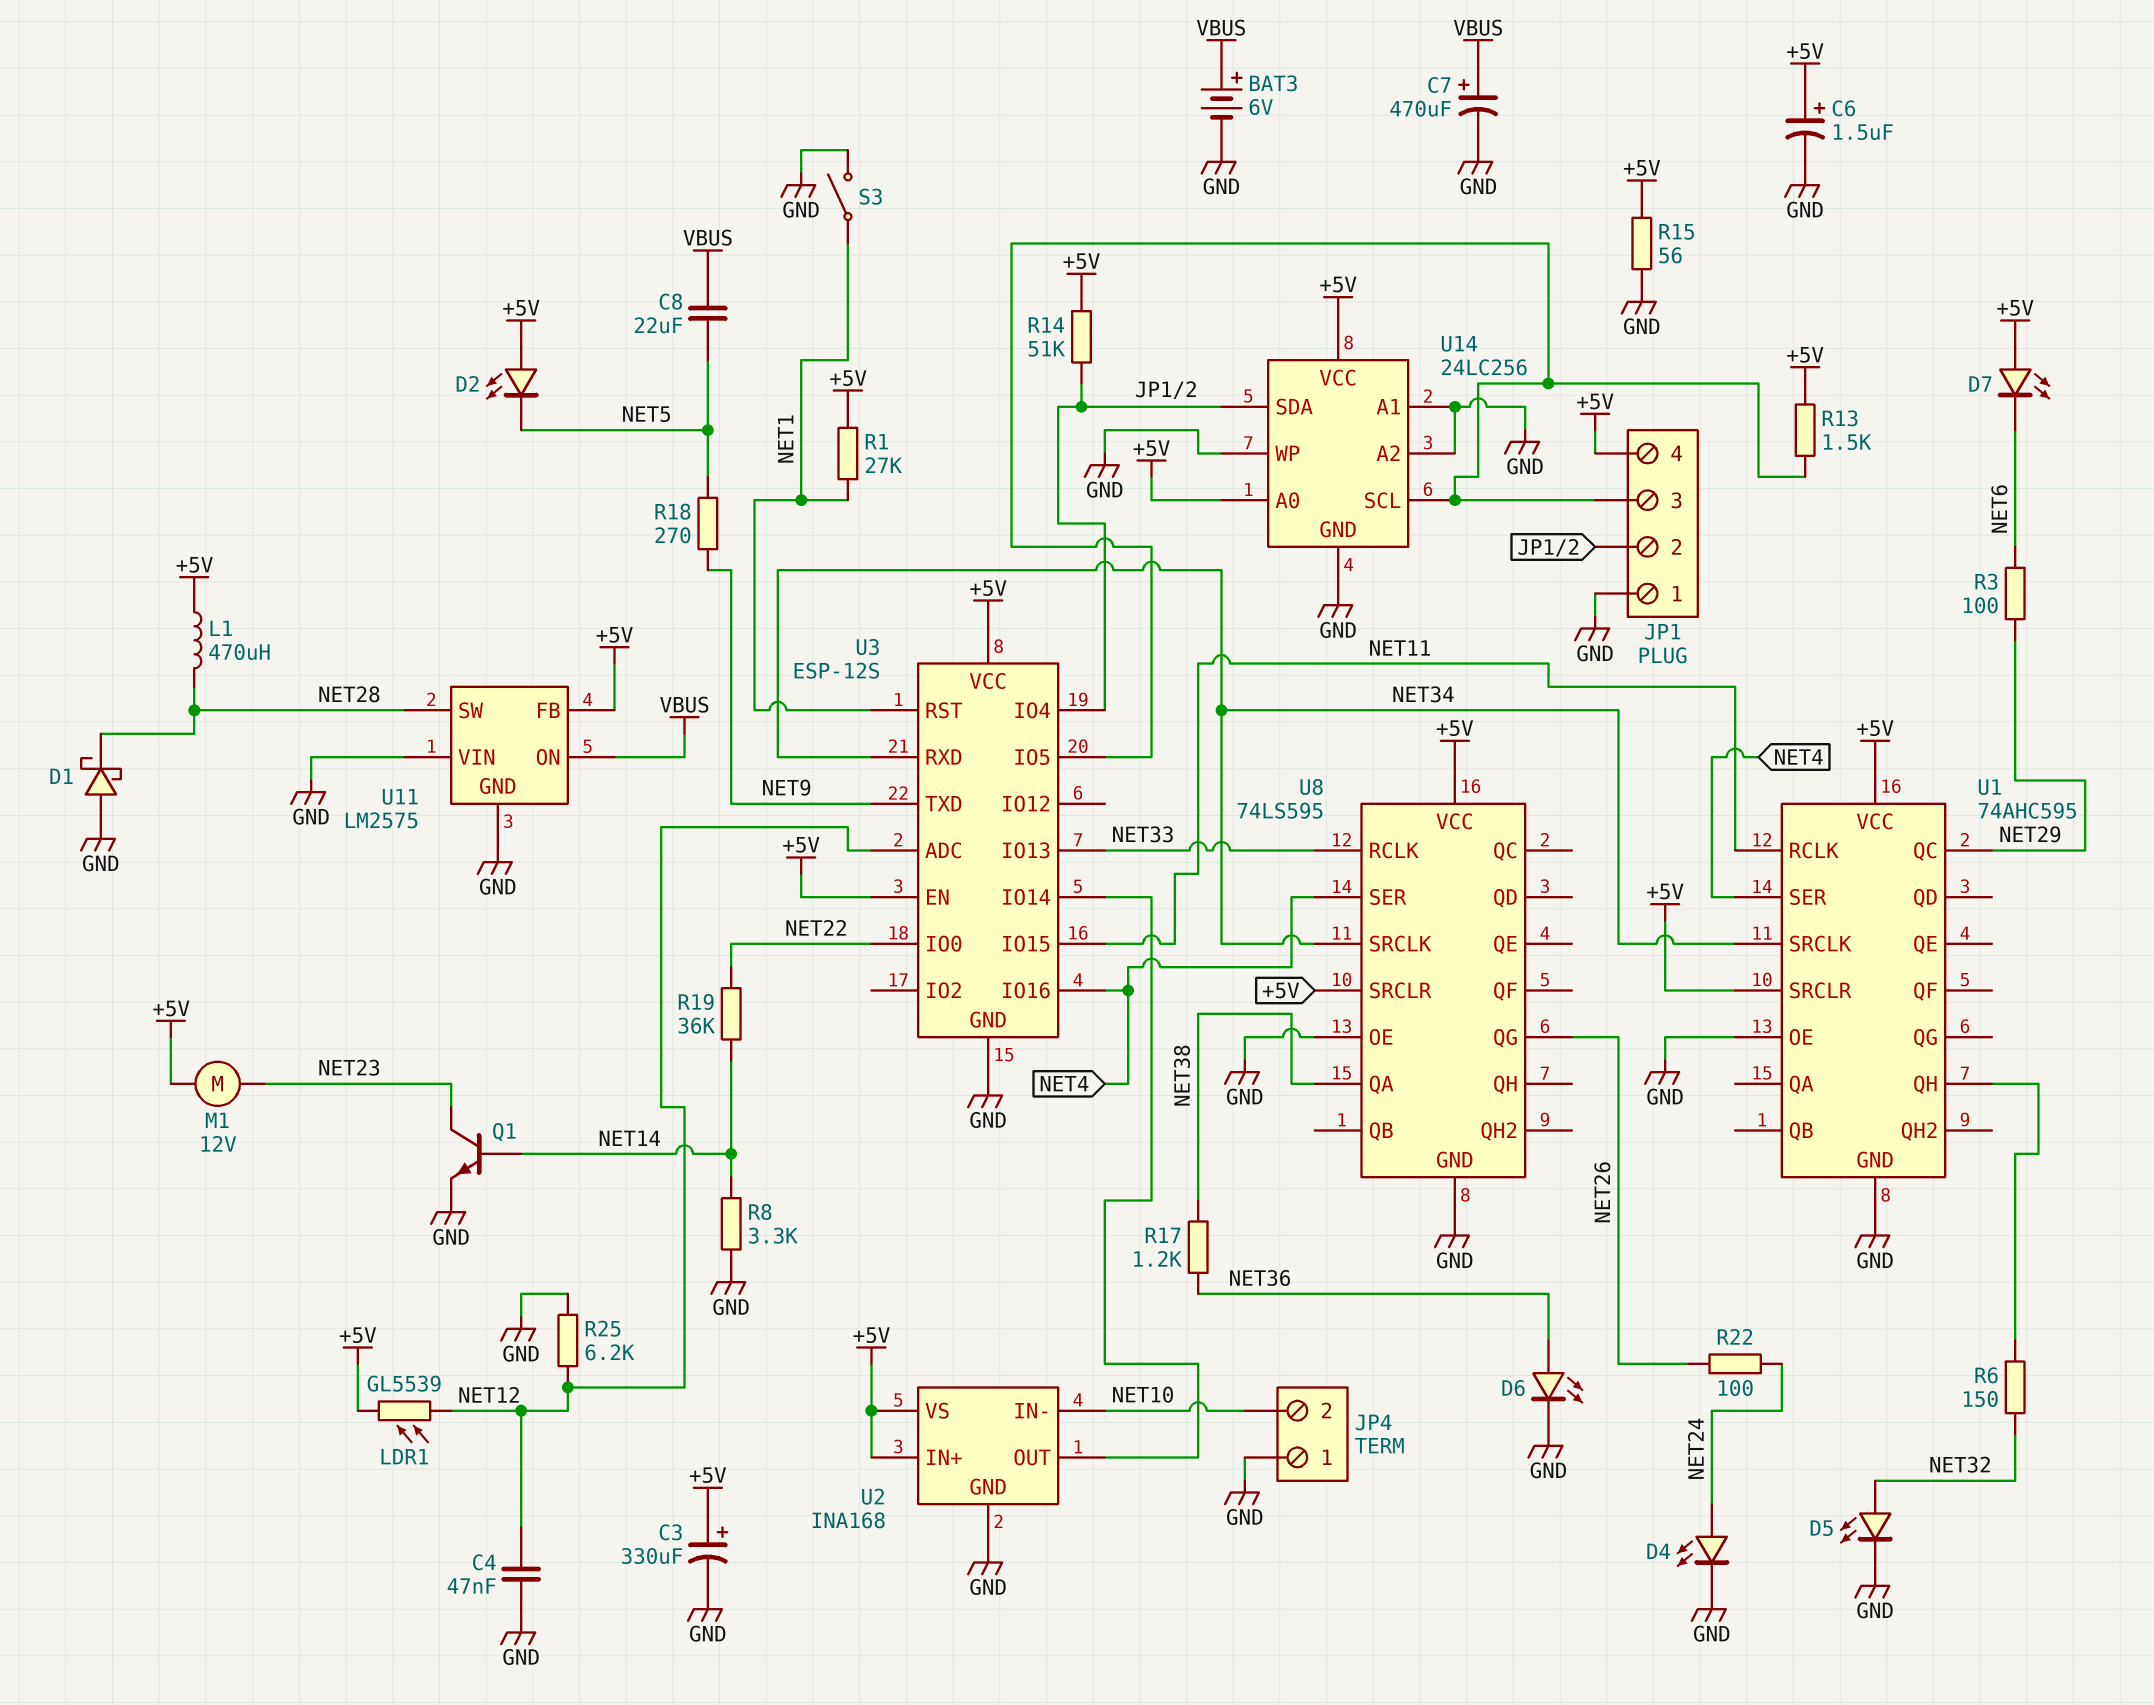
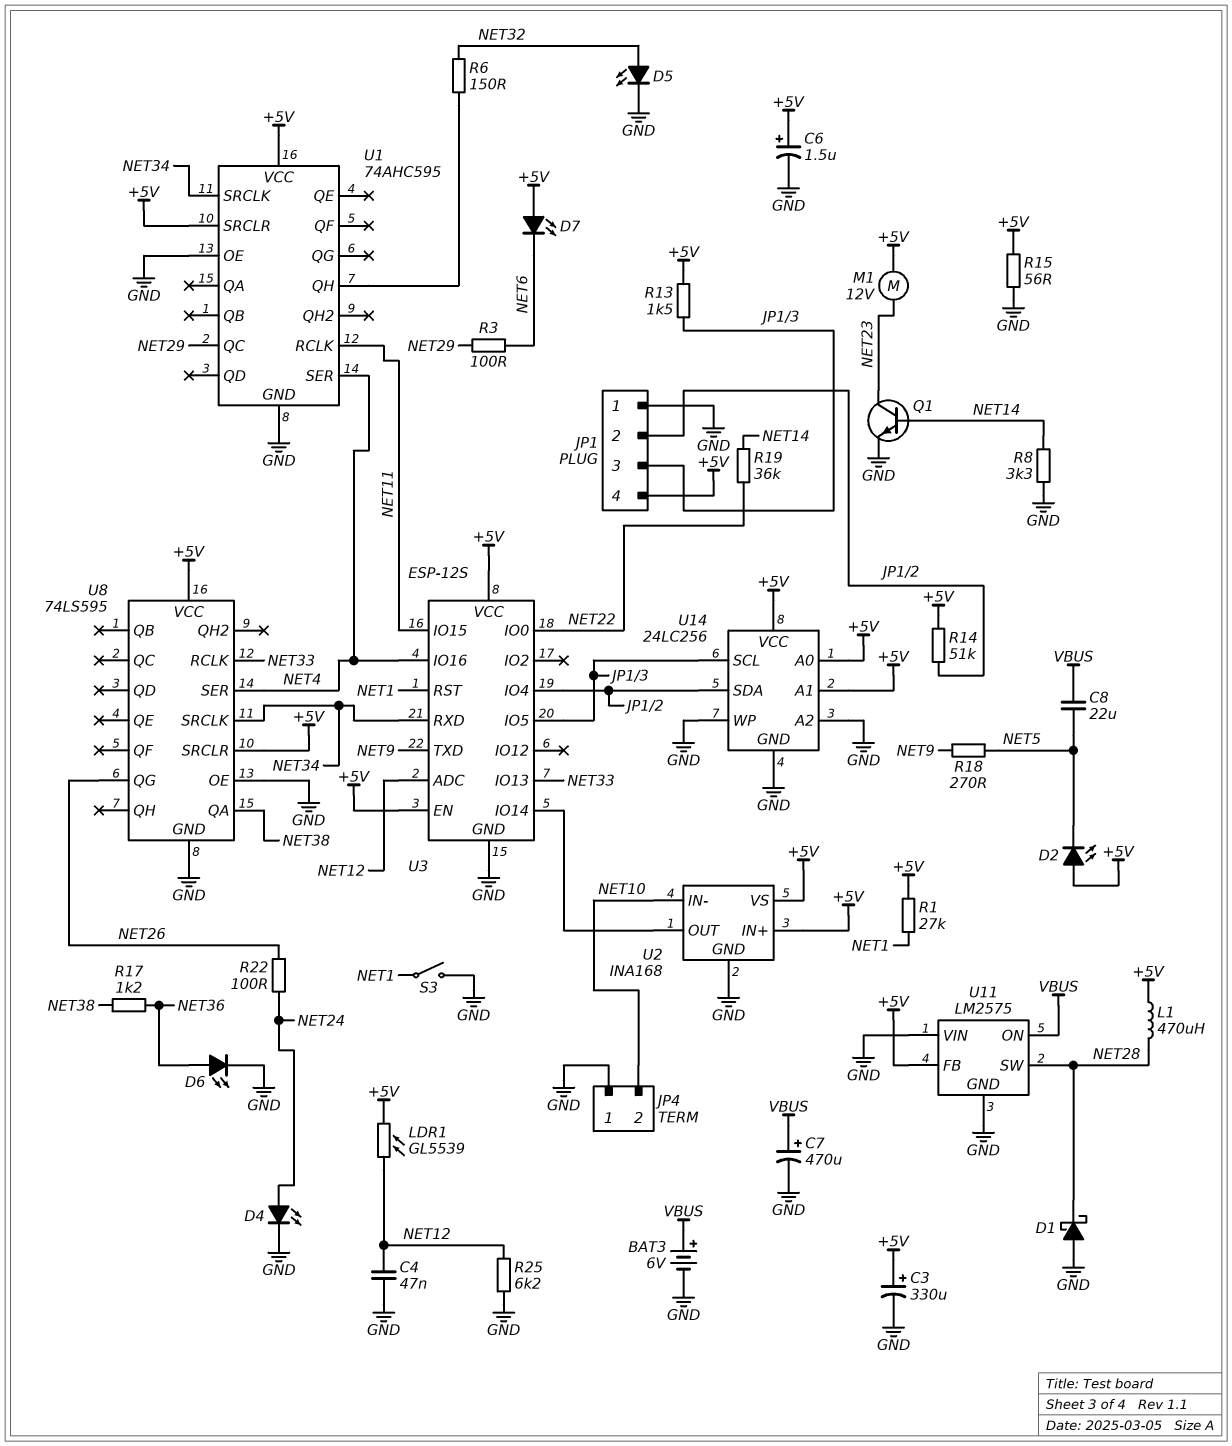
U14 pin A1: GND -> +5V

